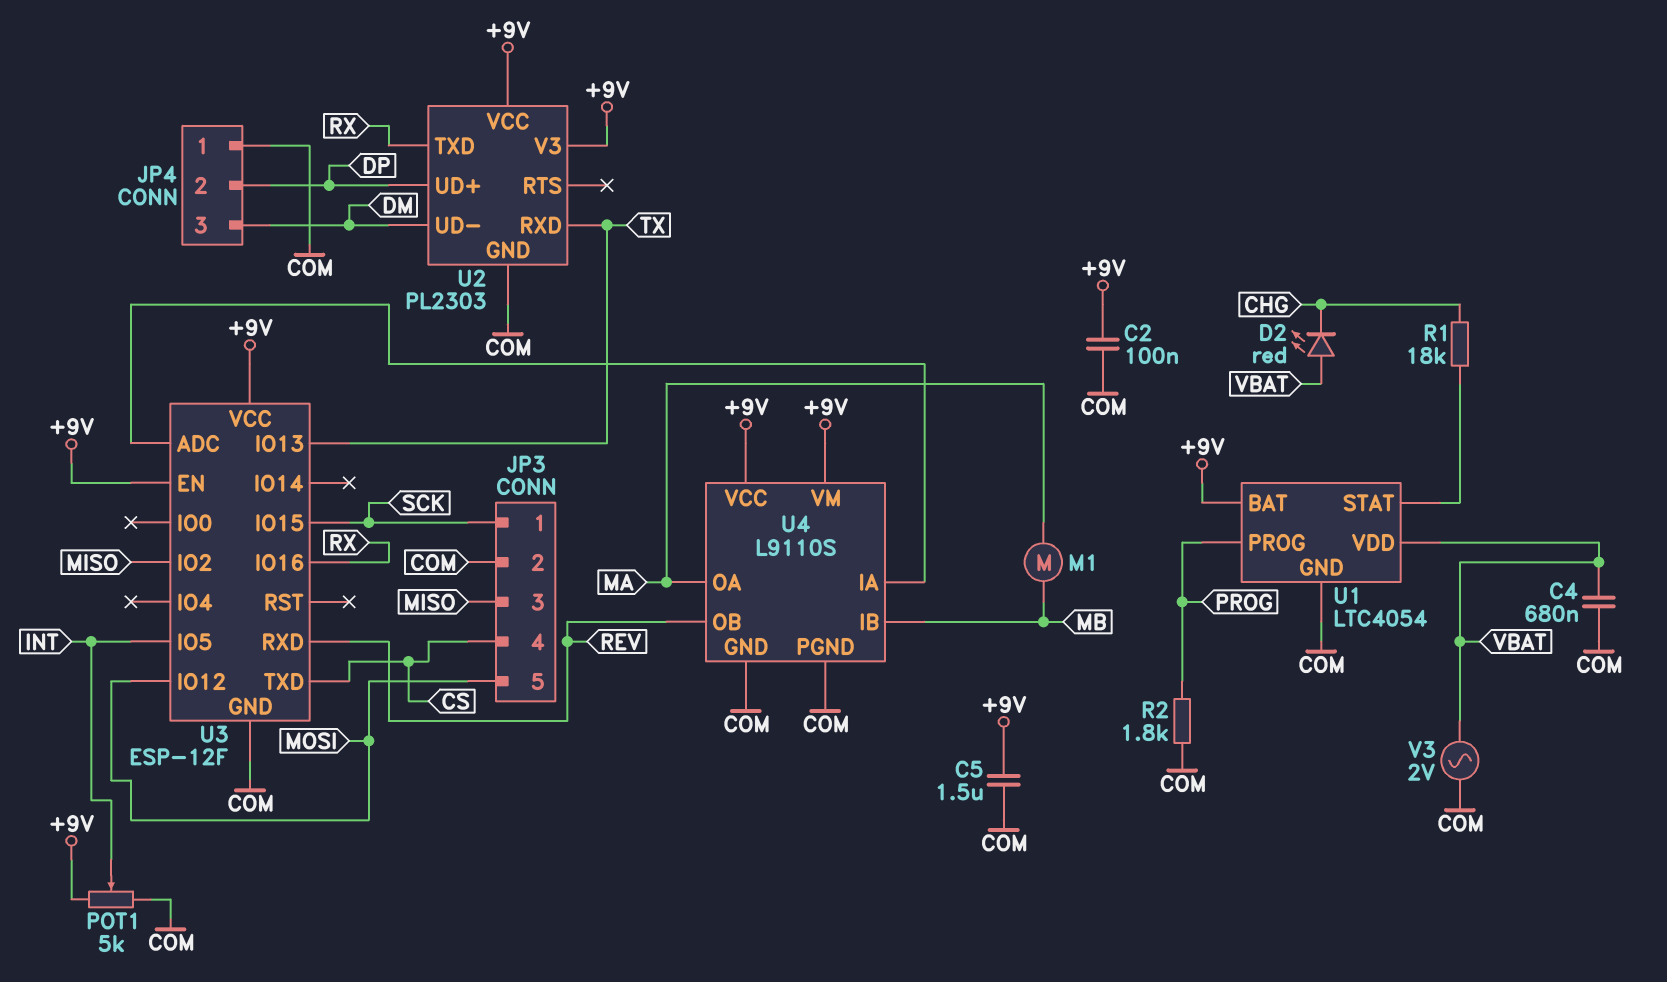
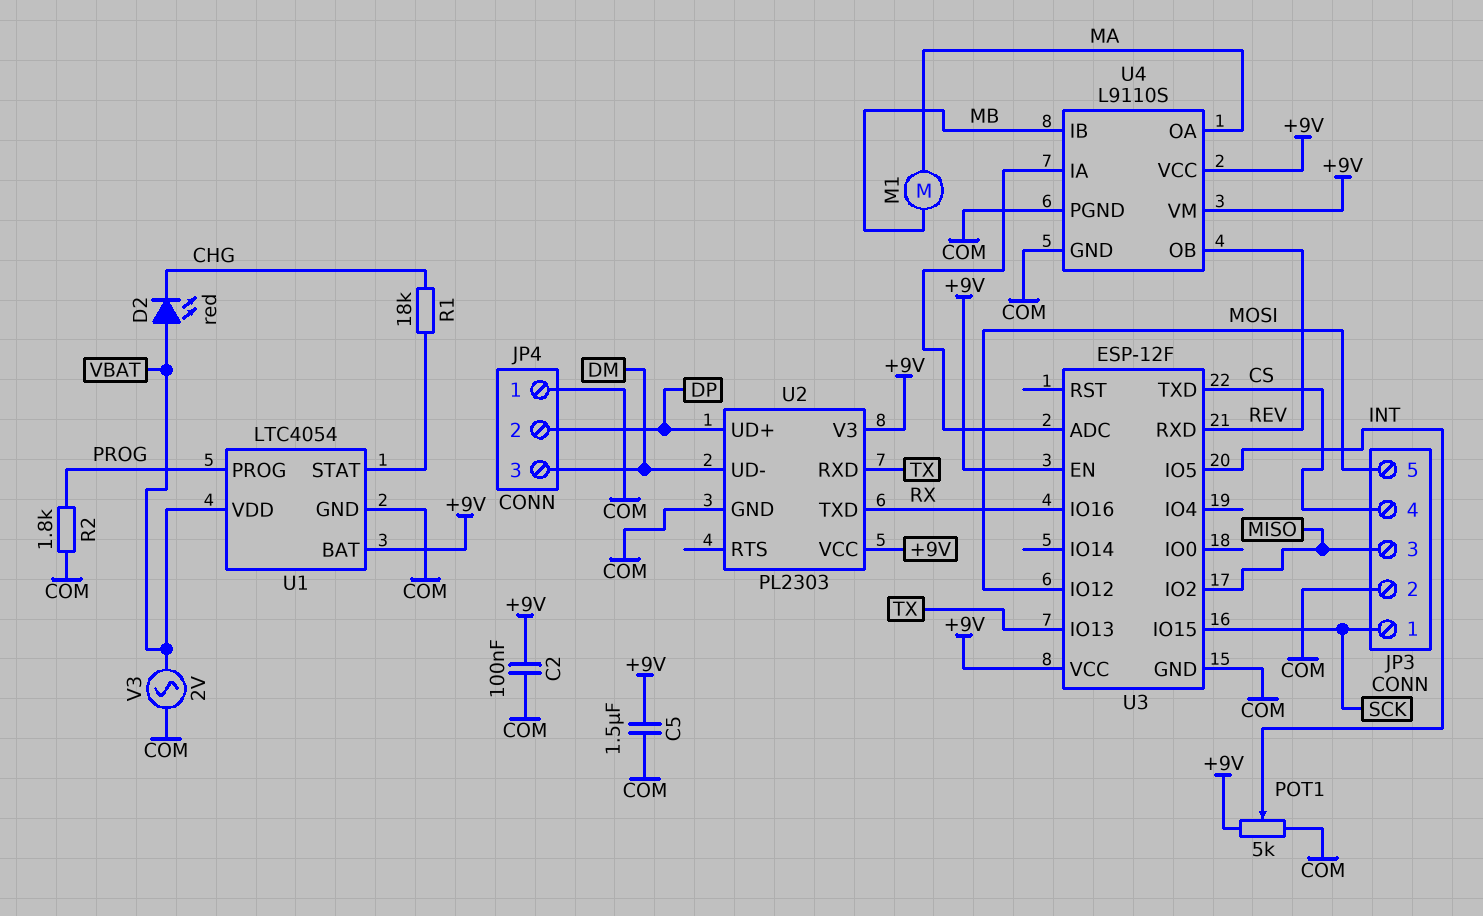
C4: 680nF (COM, VBAT) -> none

